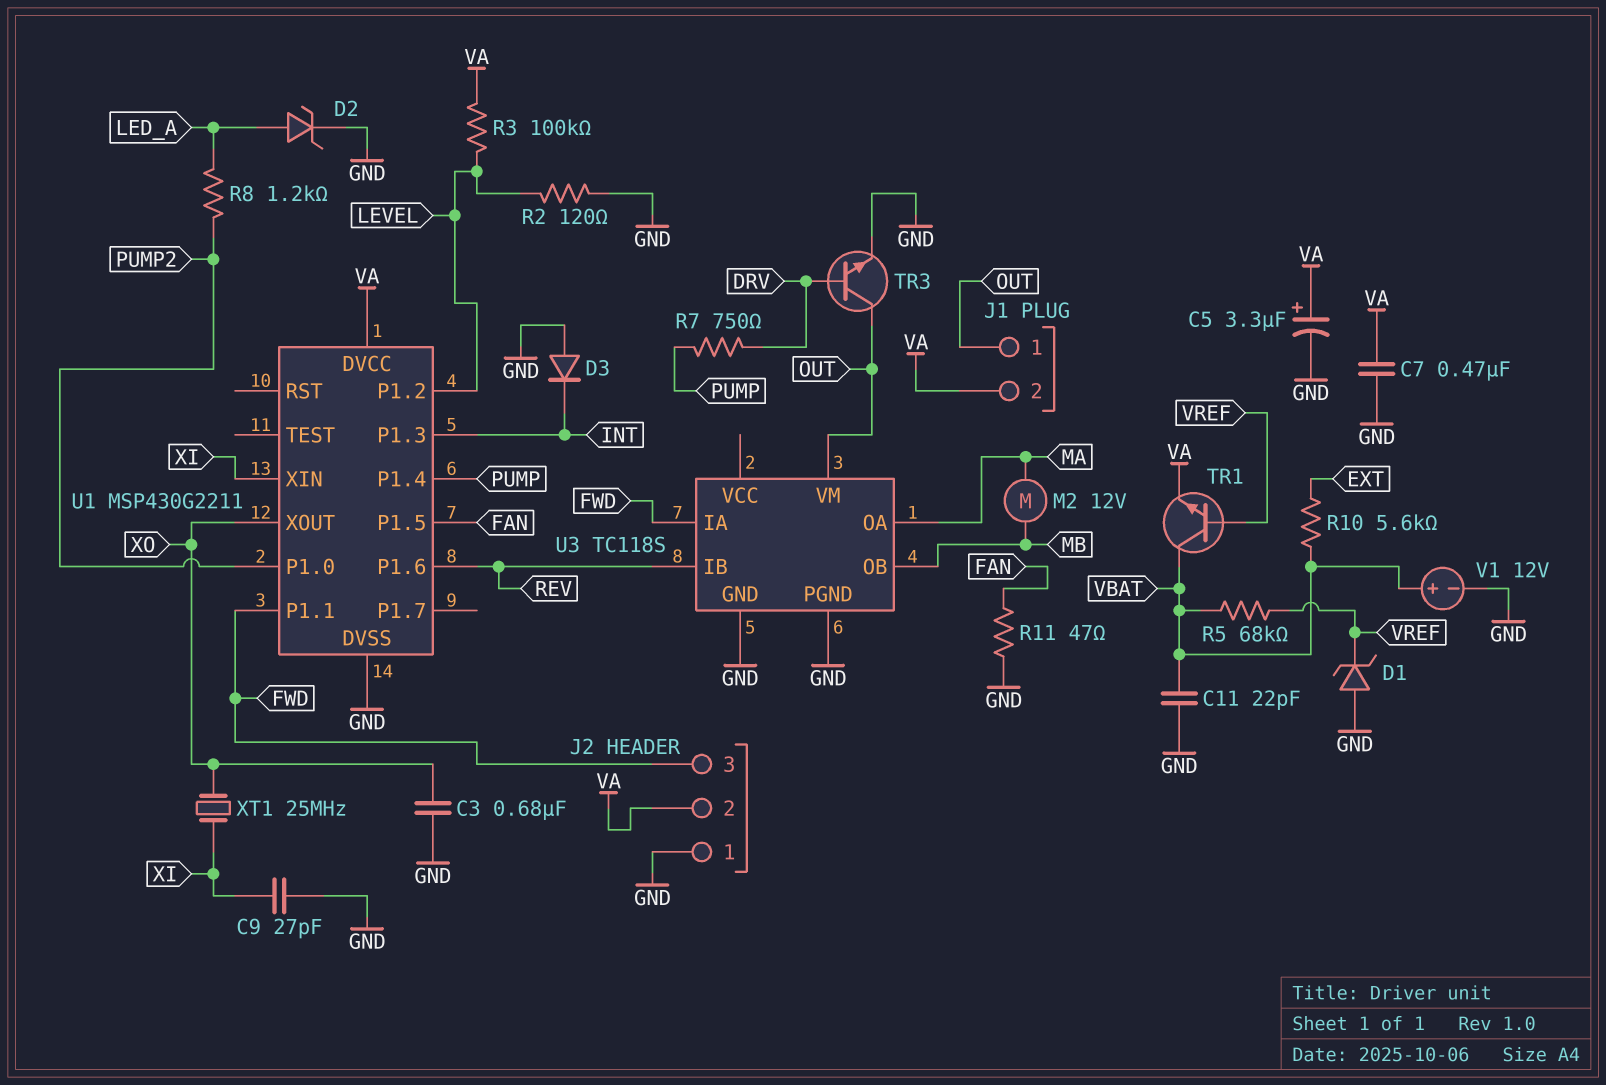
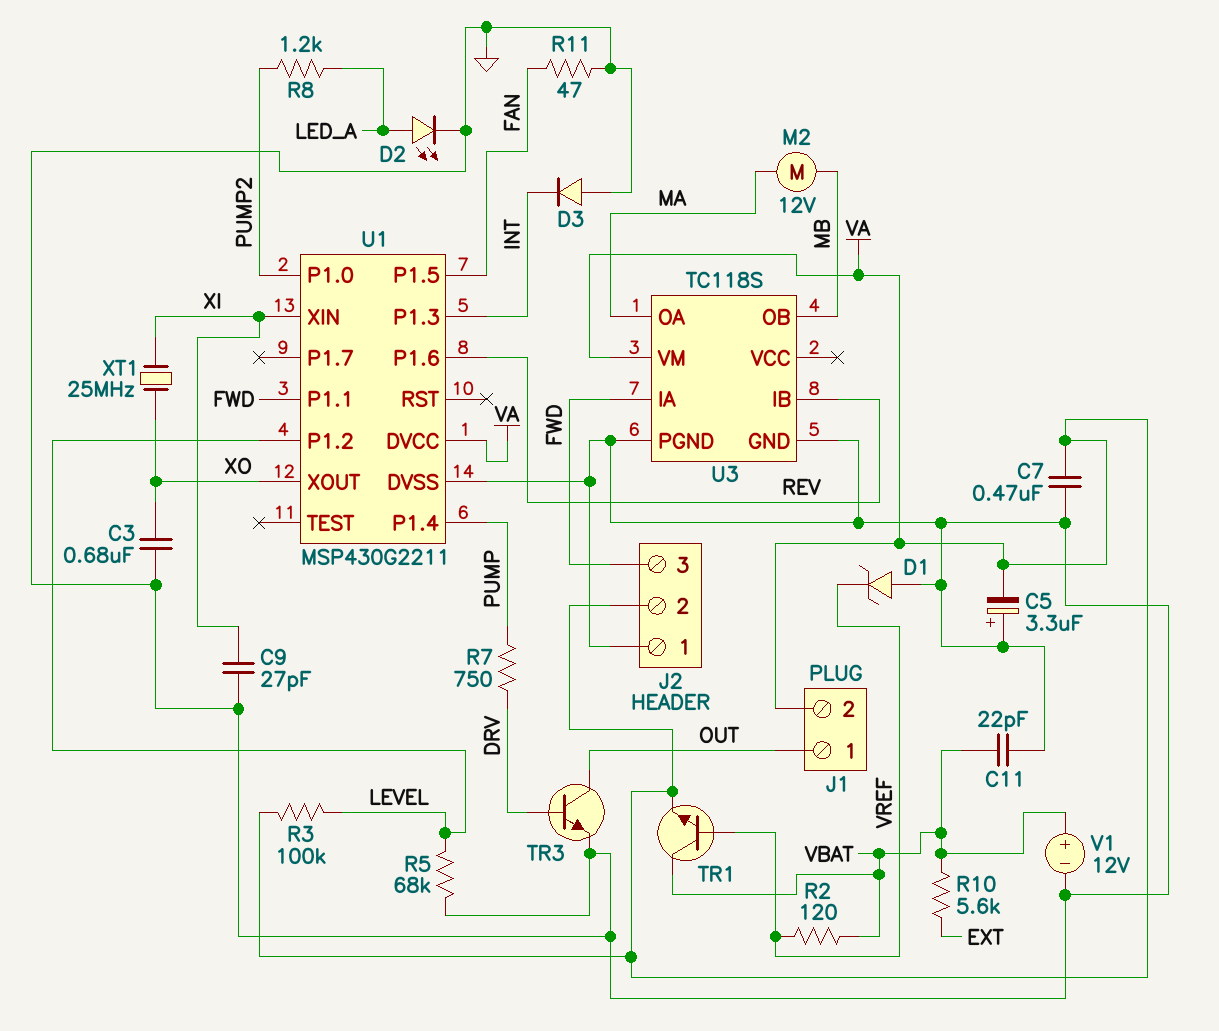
C5: 3.3uF (plus VA, minus GND) -> 3.3uF (plus GND, minus VA)
D2: zener (A LED_A, K GND) -> LED (A LED_A, K GND)
R2: 120 (GND, LEVEL) -> 120 (VBAT, VREF)
R5: 68k (VBAT, VREF) -> 68k (GND, LEVEL)
U3 pin VM: OUT -> VA

